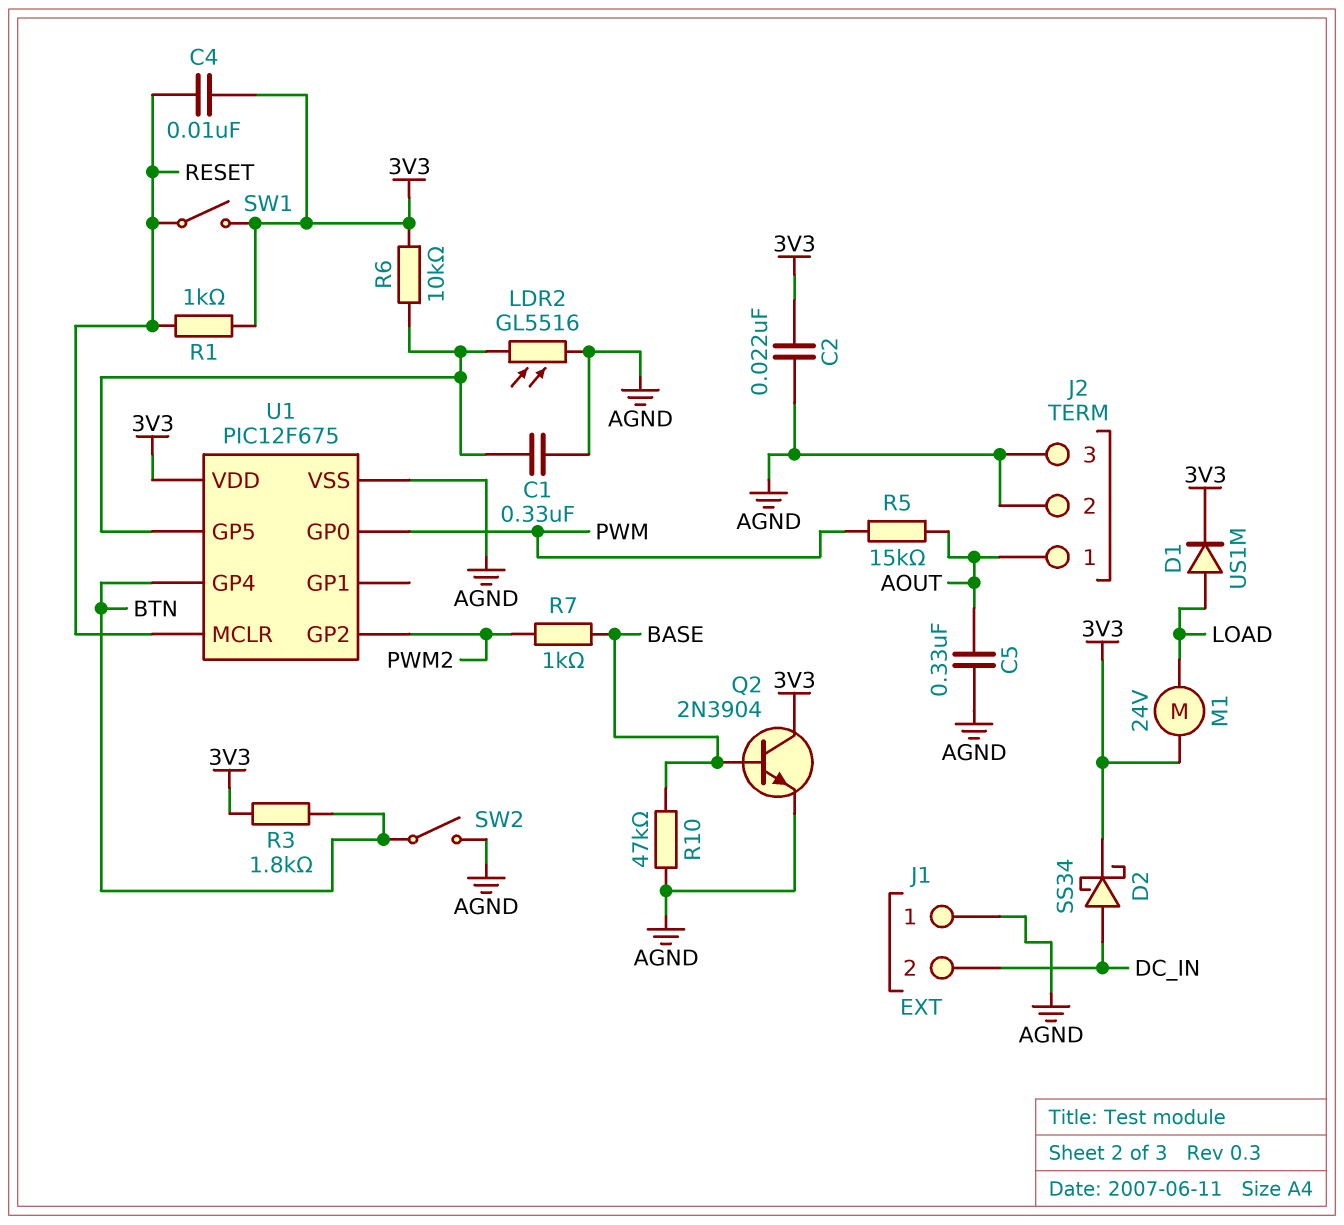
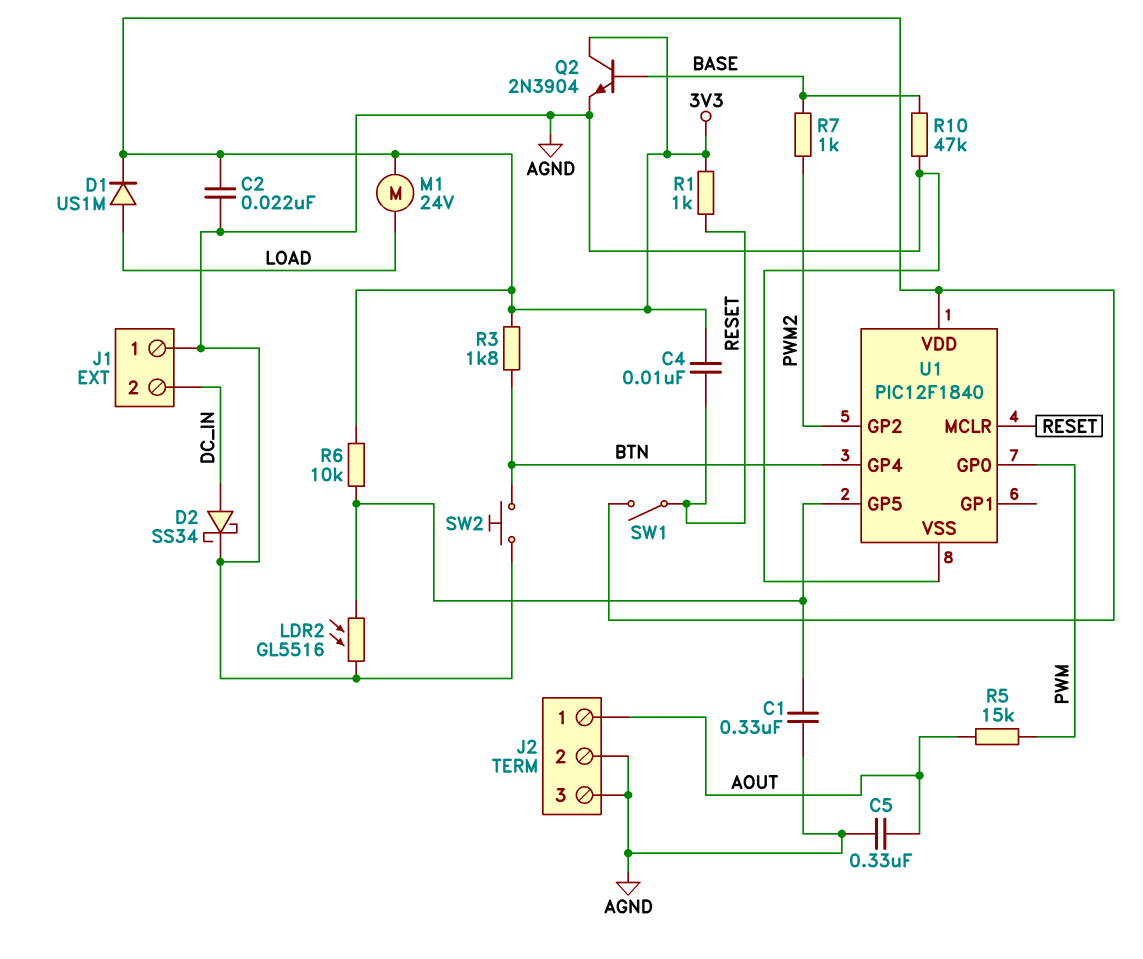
D2: schottky SS34 (A DC_IN, K 3V3) -> schottky SS34 (A DC_IN, K AGND)
SW2: switch (AGND, BTN) -> button (AGND, BTN)
U1: PIC12F675 -> PIC12F1840

